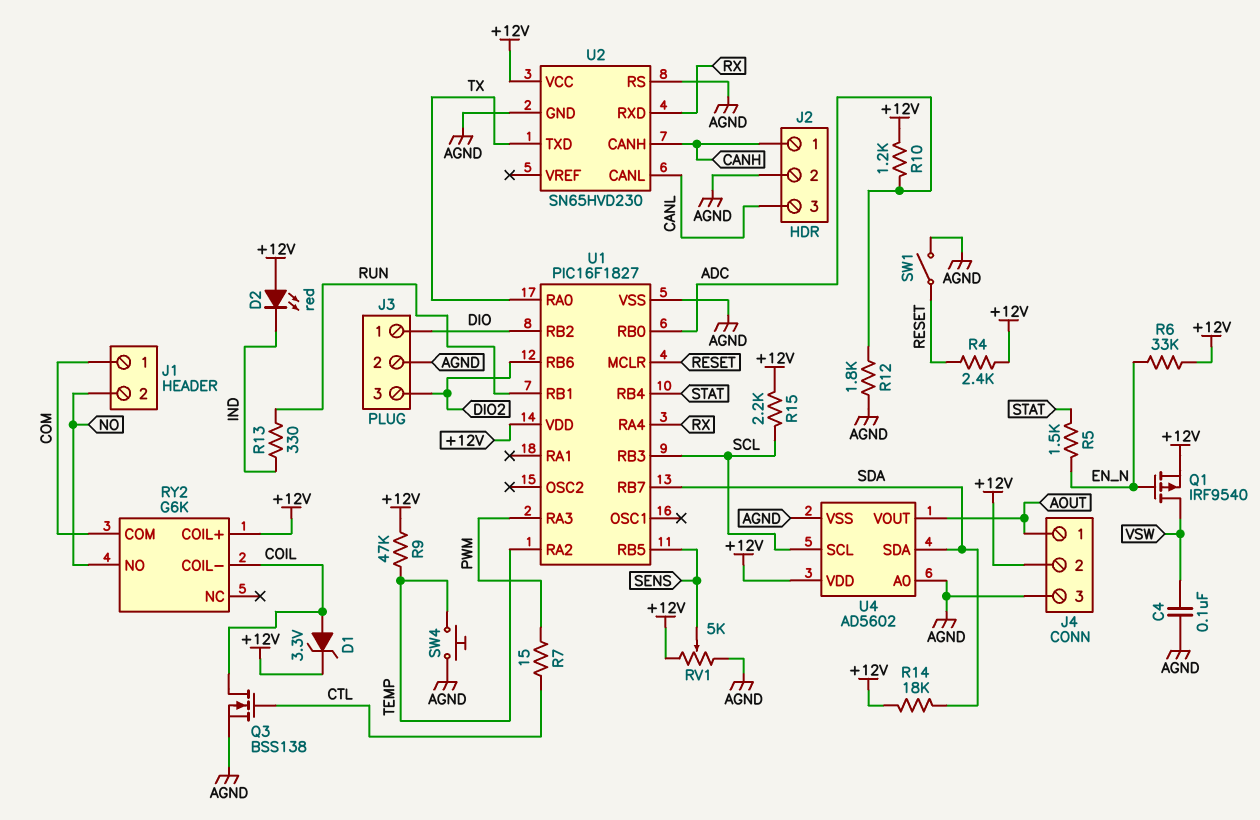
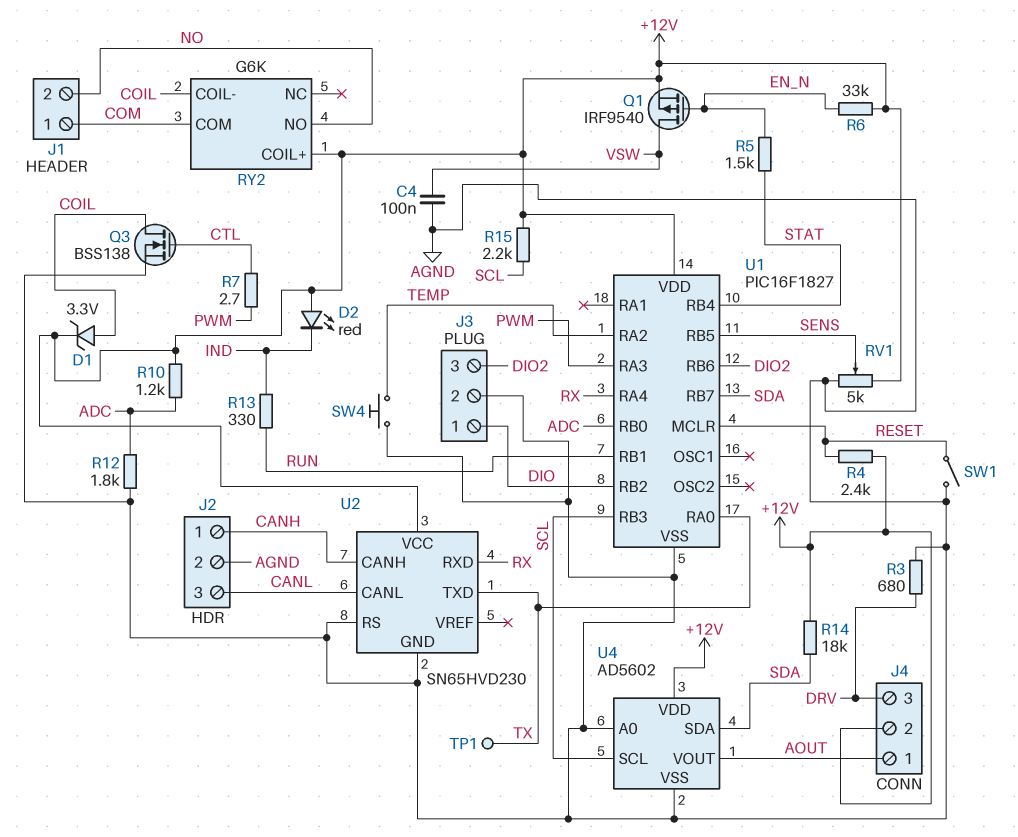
J4 pin 3: AGND -> DRV
R3: none -> 680 (AGND, DRV)
R7: 15 (CTL, PWM) -> 2.7 (CTL, PWM)
R9: 47k (+12V, TEMP) -> none
TP1: none -> test point (TX)

